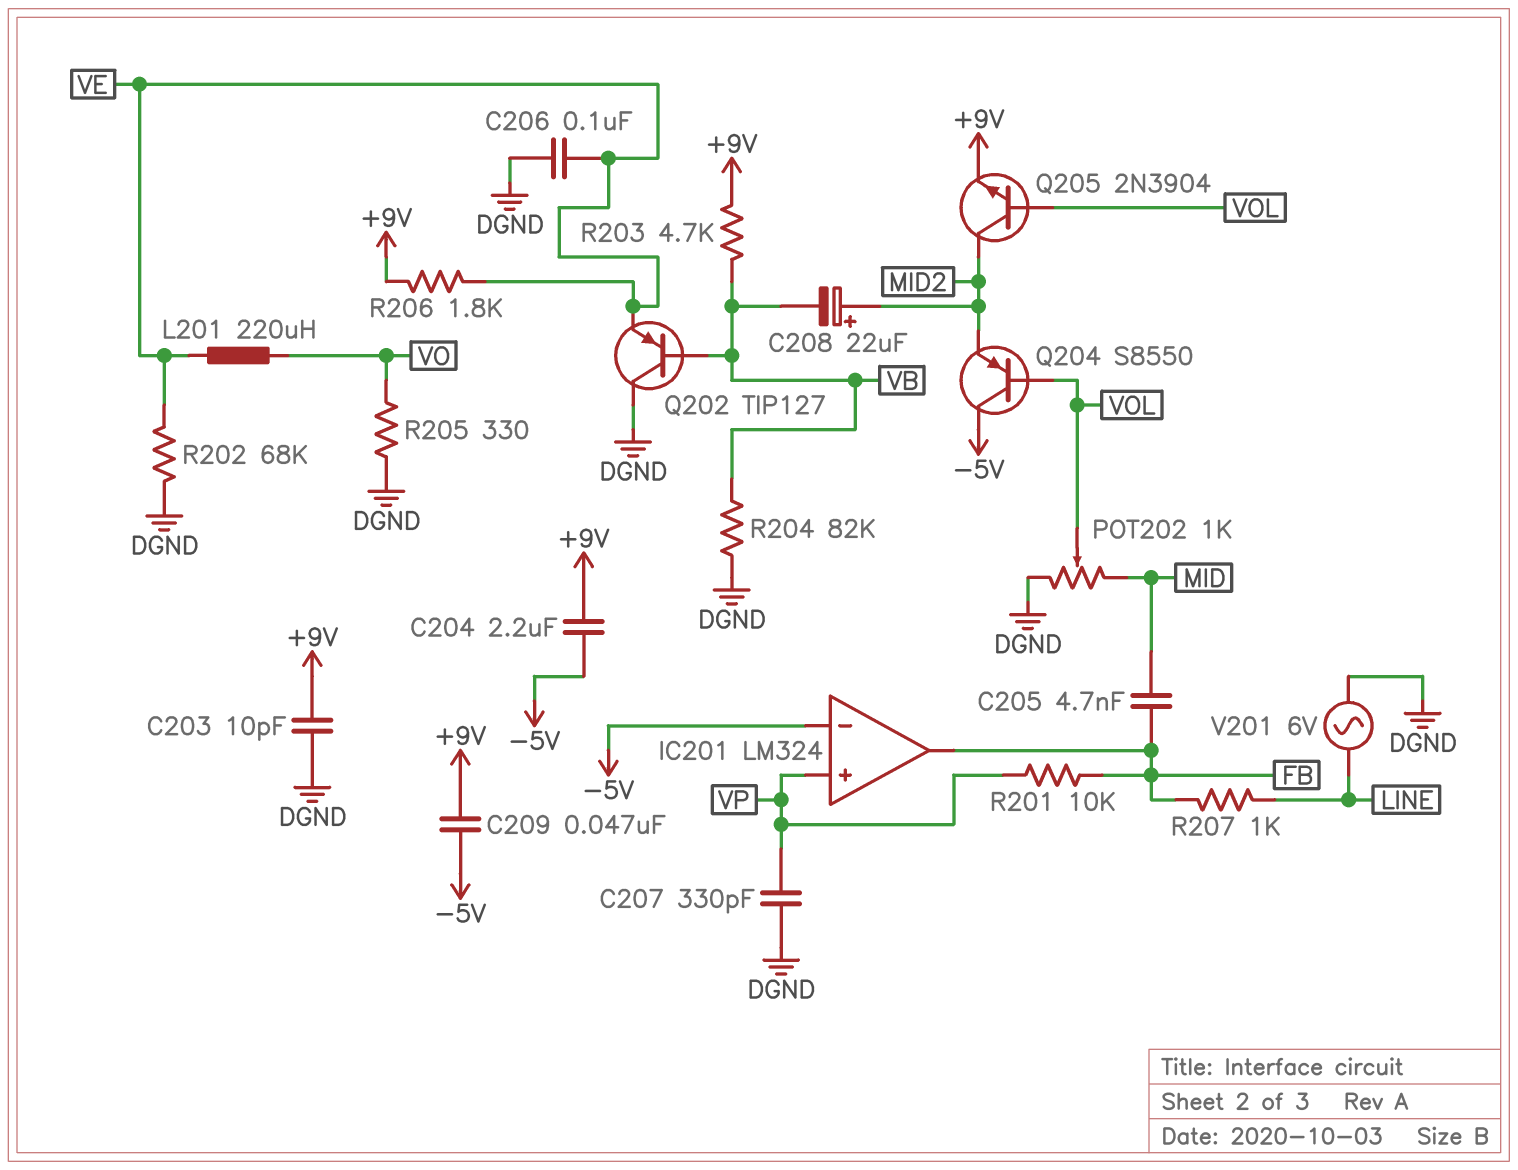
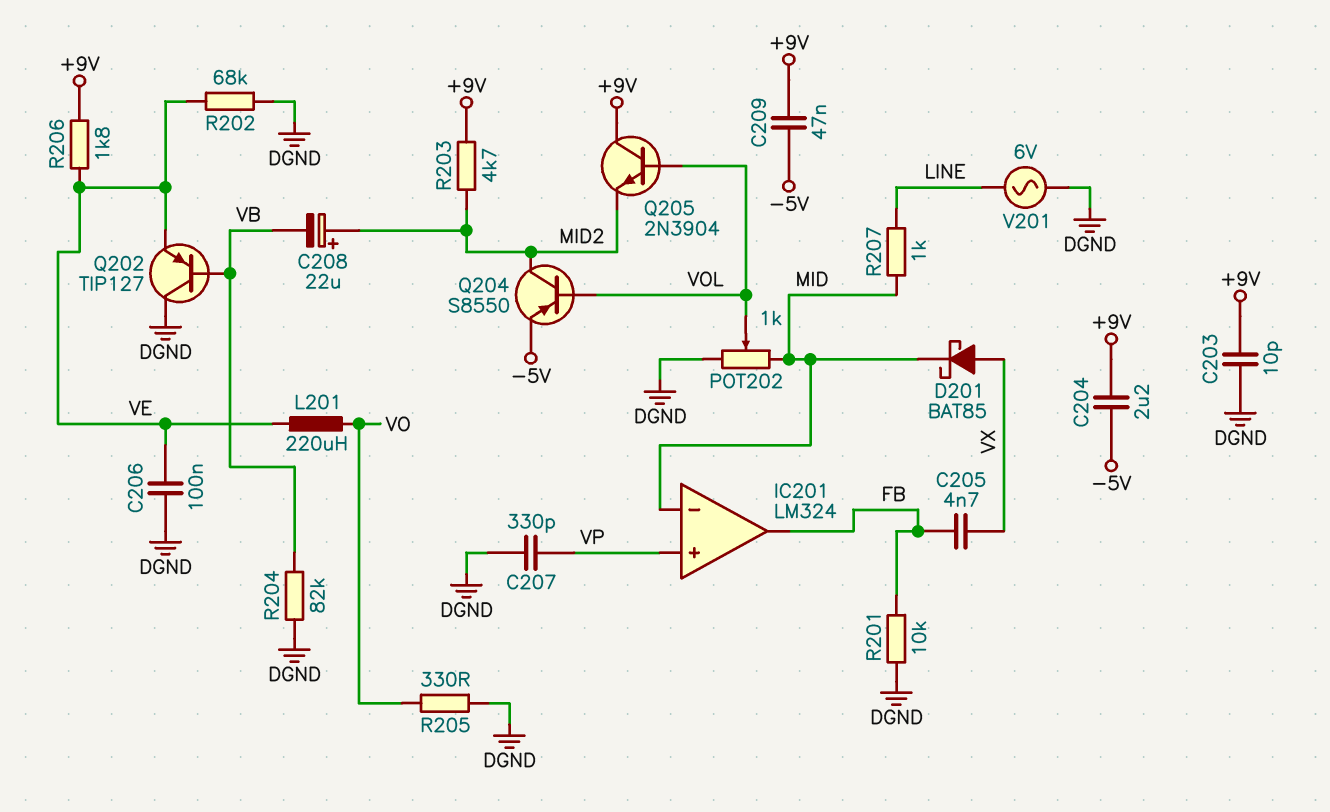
C205: 4.7nF (FB, MID) -> 4.7nF (FB, VX)
D201: none -> schottky BAT85 (A VX, K MID)
IC201 pin in-: -5V -> MID
Q204: PNP S8550 (B VOL, C -5V, E MID2) -> PNP S8550 (B VOL, C MID2, E -5V)
Q205: NPN 2N3904 (B VOL, C MID2, E +9V) -> NPN 2N3904 (B VOL, C +9V, E MID2)
R201: 10k (FB, VP) -> 10k (DGND, FB)
R203: 4.7k (+9V, VB) -> 4.7k (+9V, MID2)
R207: 1k (FB, LINE) -> 1k (LINE, MID)

